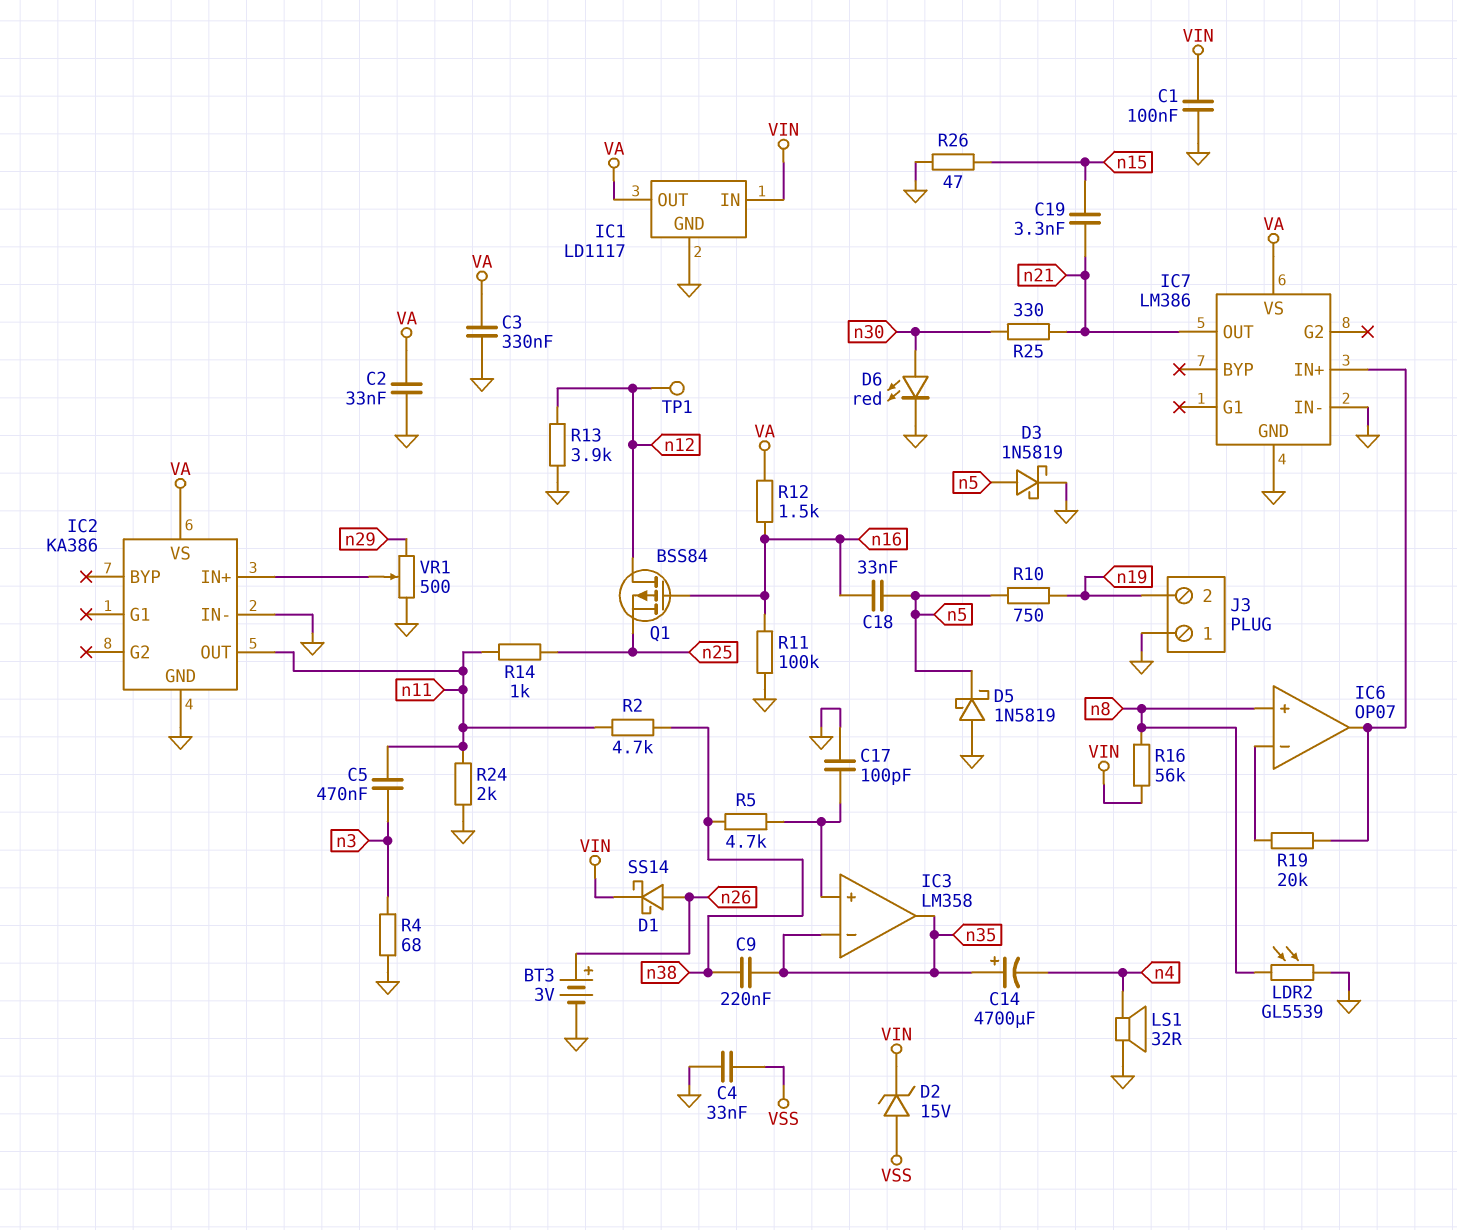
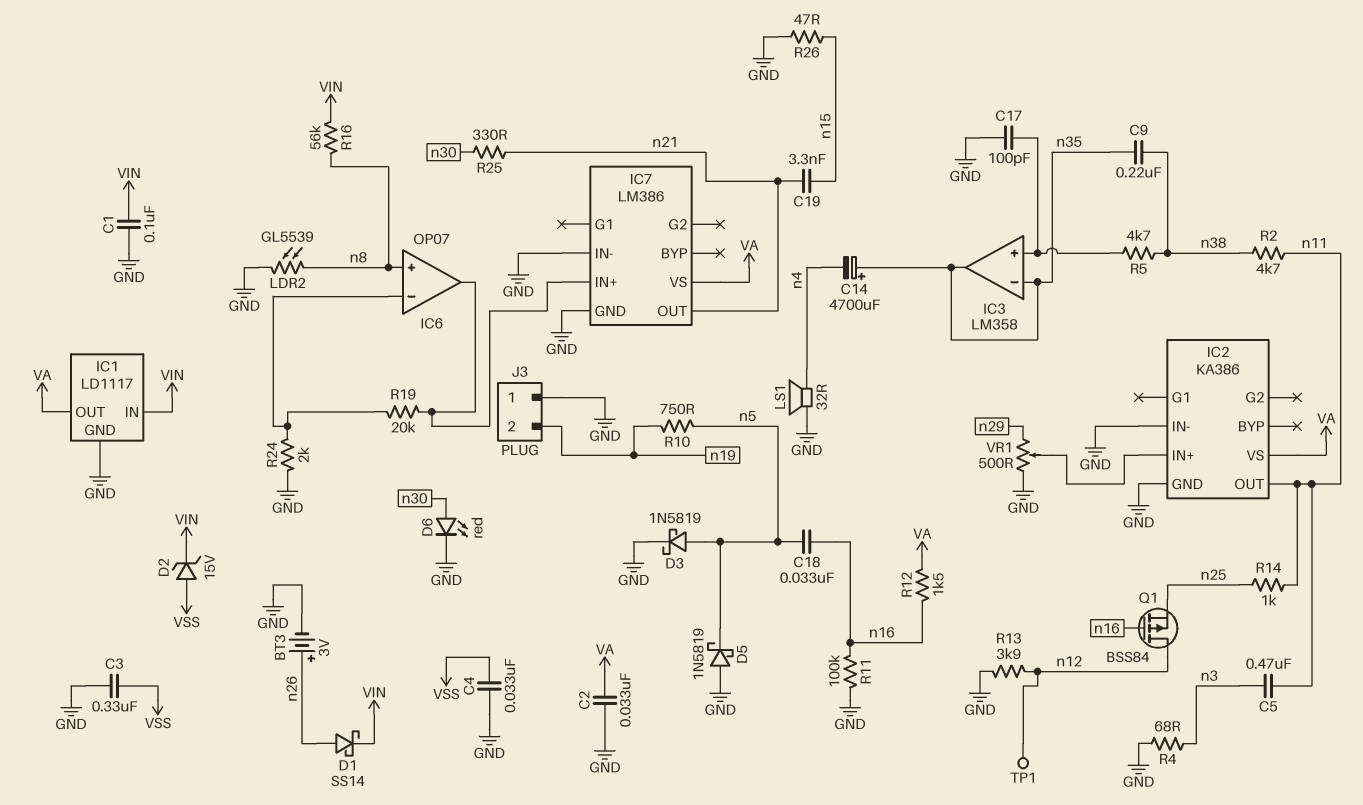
C3: 330nF (GND, VA) -> 330nF (GND, VSS)
R24: 2k (GND, n11) -> 2k (GND, IC6/in-)

